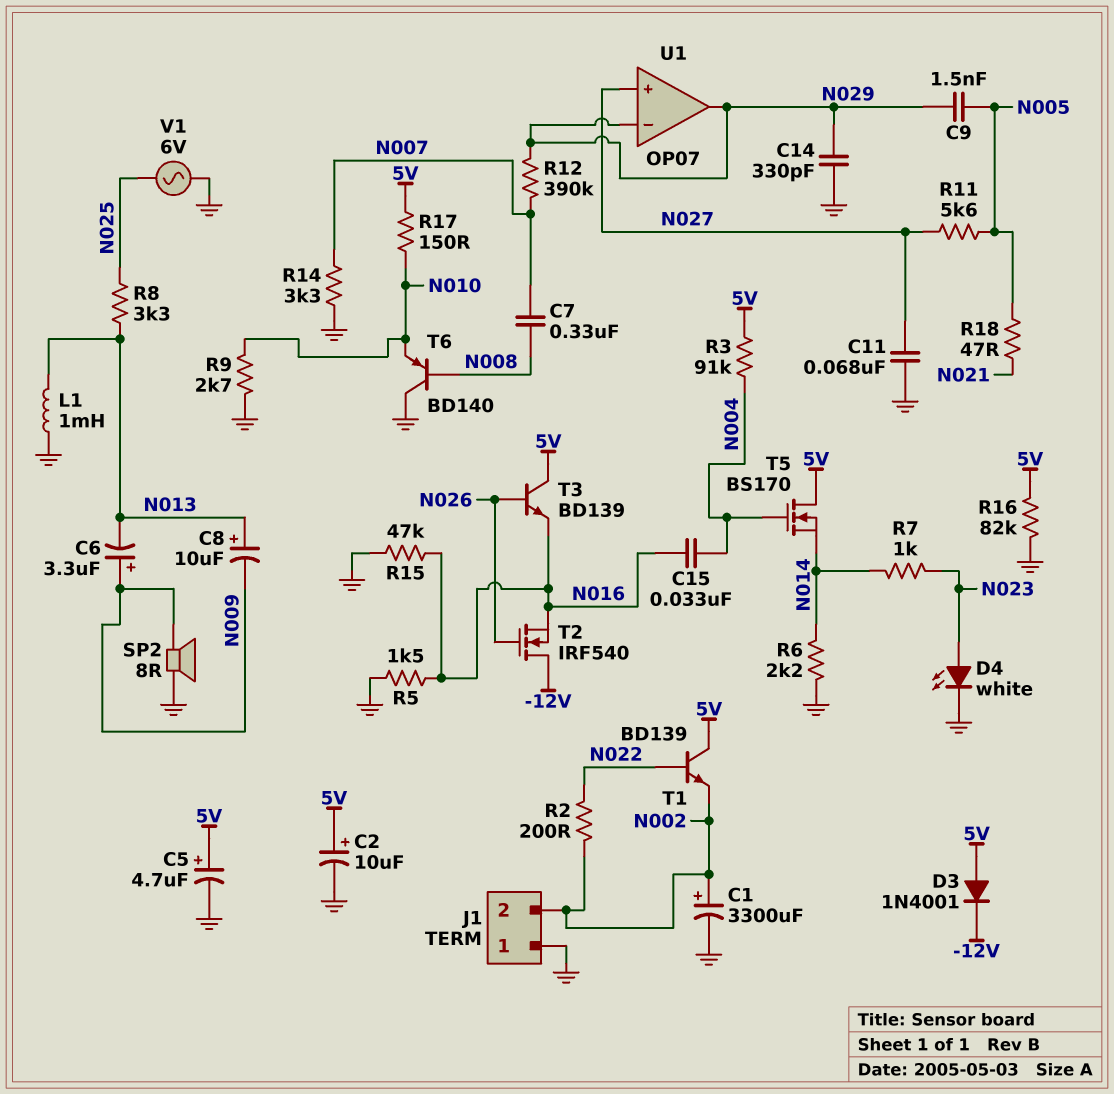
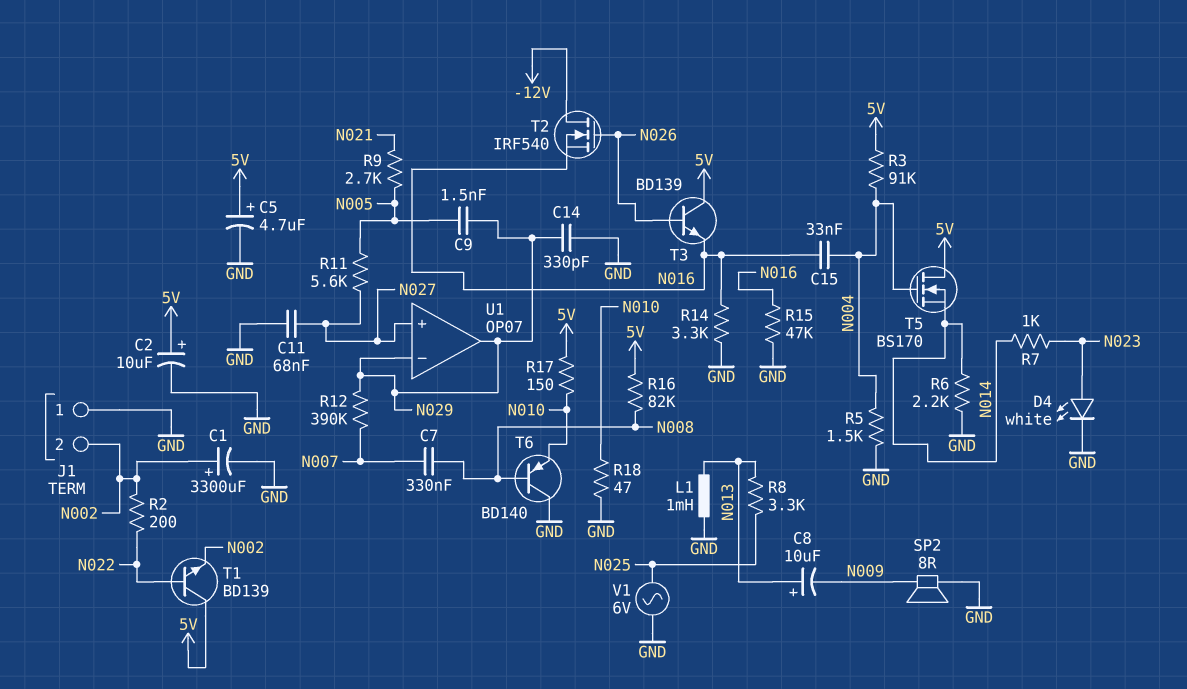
C6: 3.3uF (plus N009, minus N013) -> none
D3: diode 1N4001 (A 5V, K -12V) -> none
R5: 1.5k (GND, N016) -> 1.5k (GND, N004)
R9: 2.7k (GND, N010) -> 2.7k (N005, N021)
R14: 3.3k (GND, N007) -> 3.3k (GND, N016)
R16: 82k (5V, GND) -> 82k (5V, N008)
R18: 47 (N005, N021) -> 47 (GND, N010)

